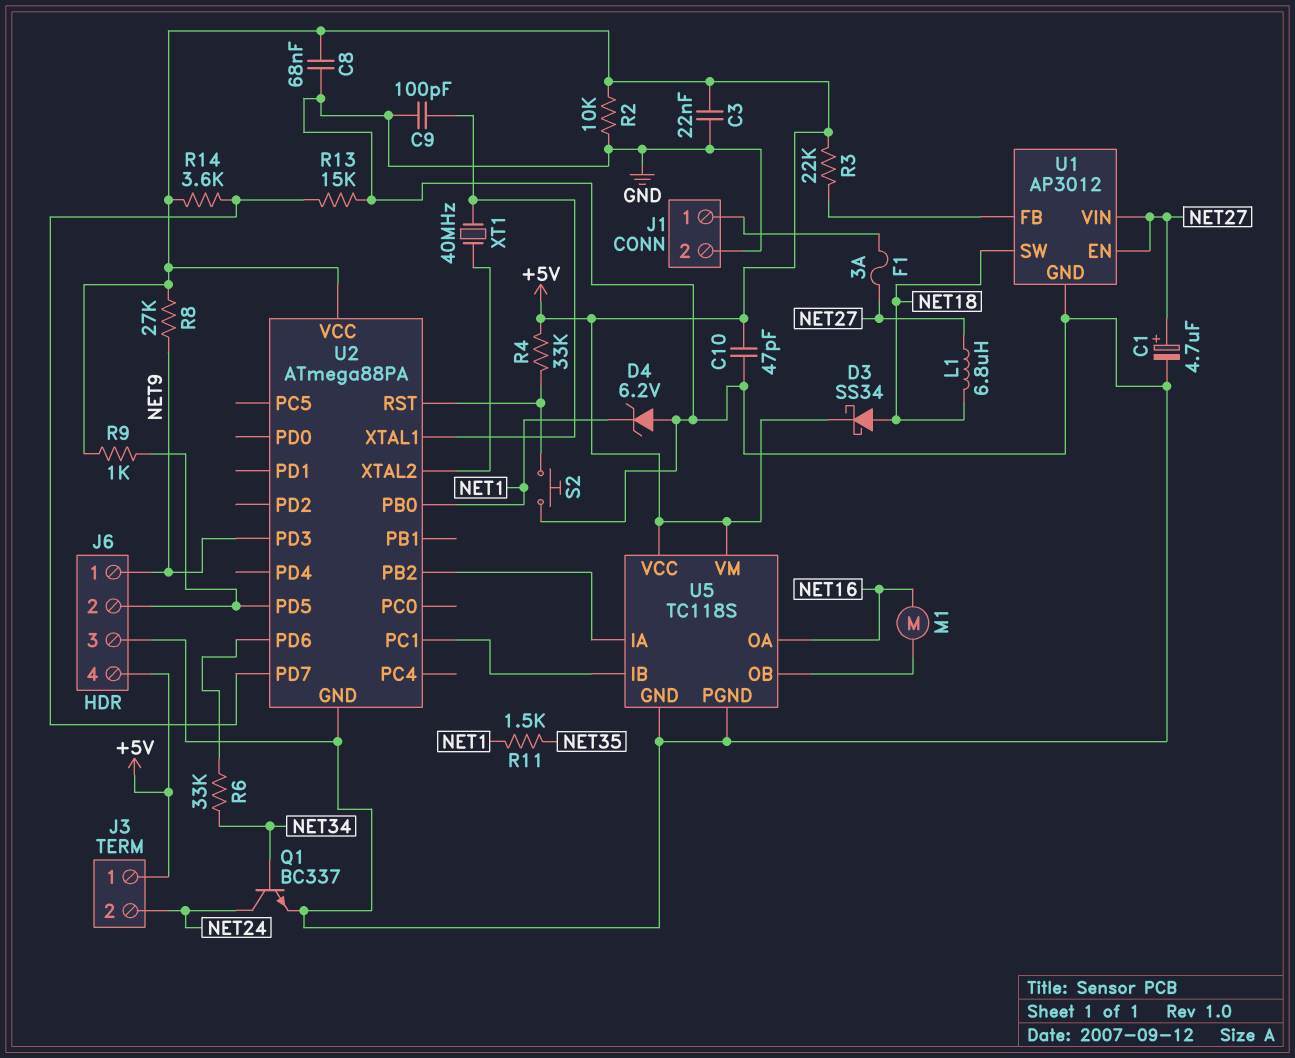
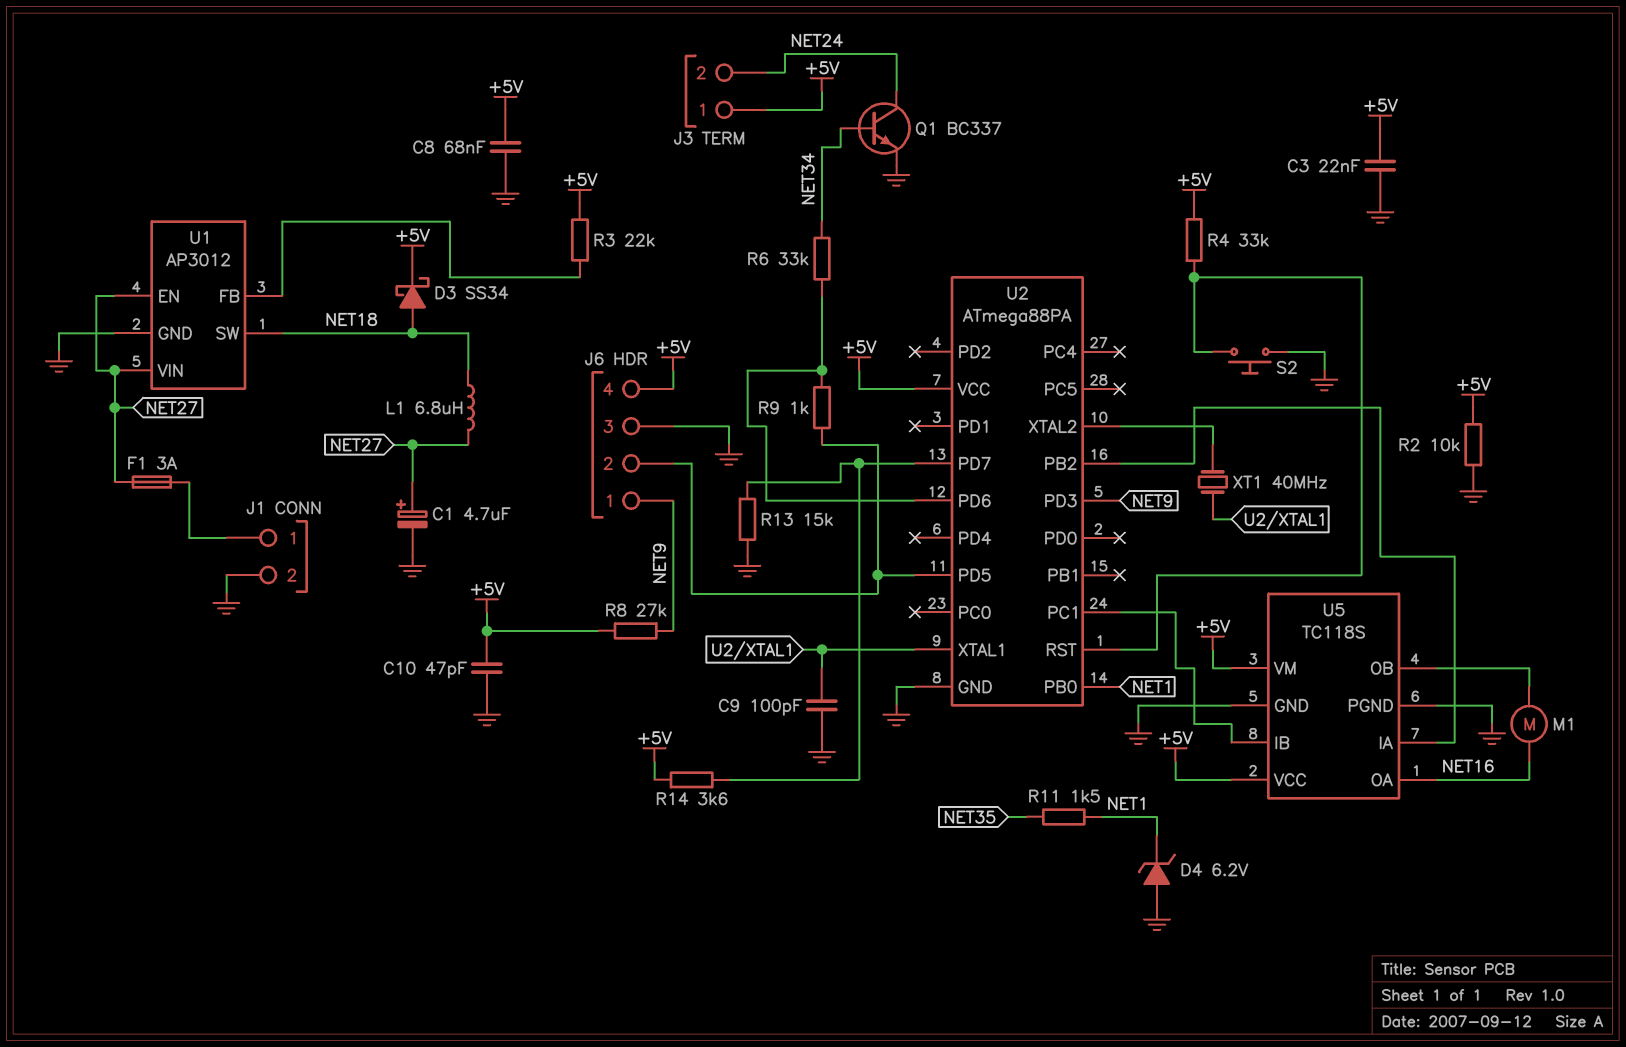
R9: 1k (+5V, J6/2) -> 1k (J6/2, U2/PD6)

